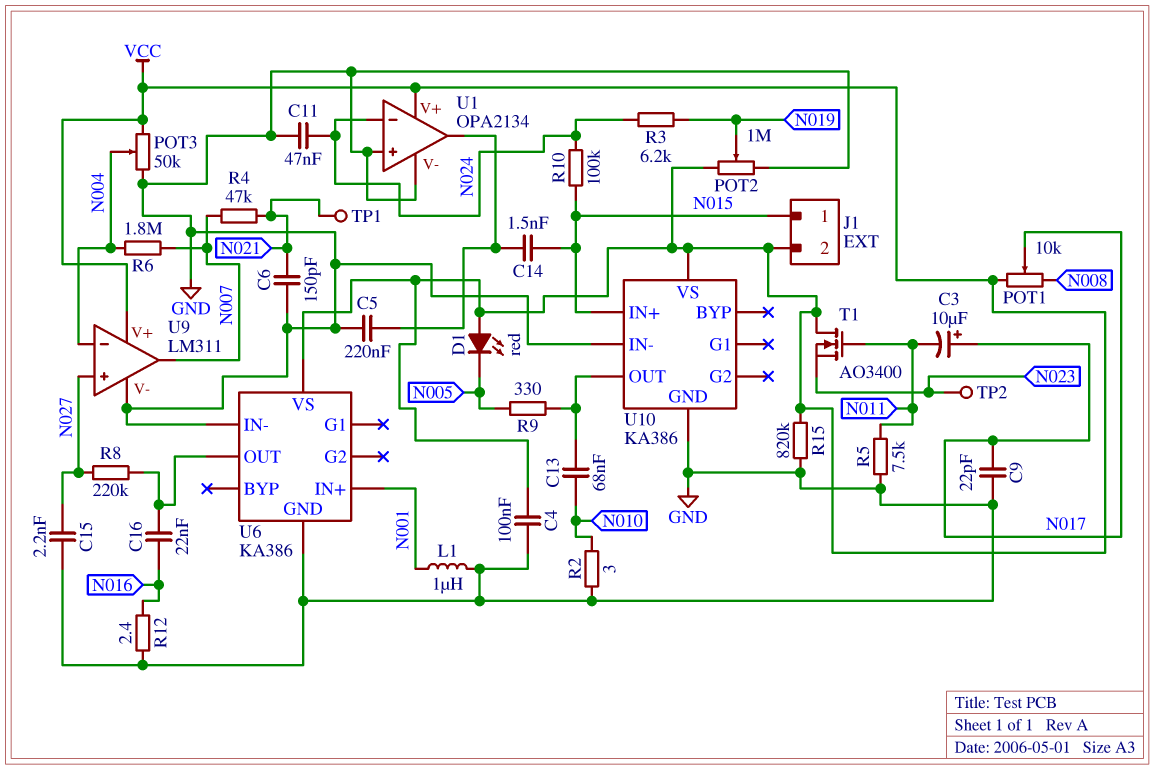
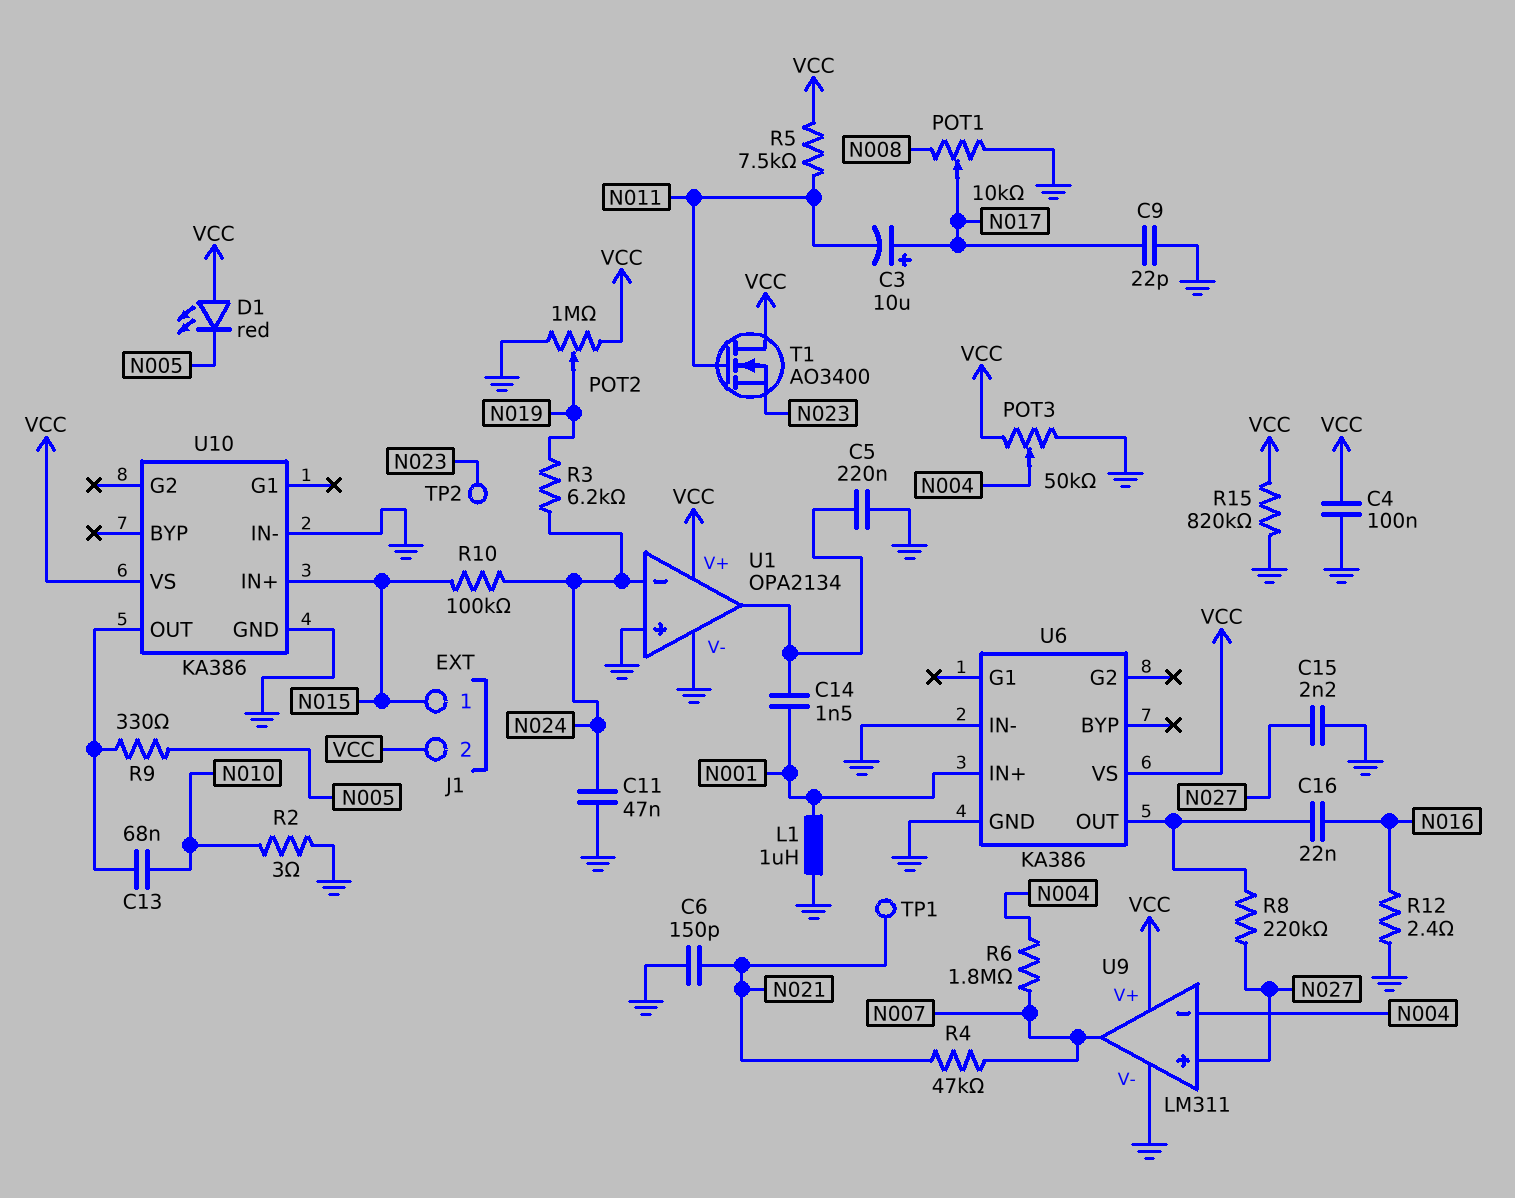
C14: 1.5nF (N015, U1/out) -> 1.5nF (N001, U1/out)
POT1: 10k (N008, VCC, wiper N017) -> 10k (GND, N008, wiper N017)
R5: 7.5k (GND, N011) -> 7.5k (N011, VCC)

